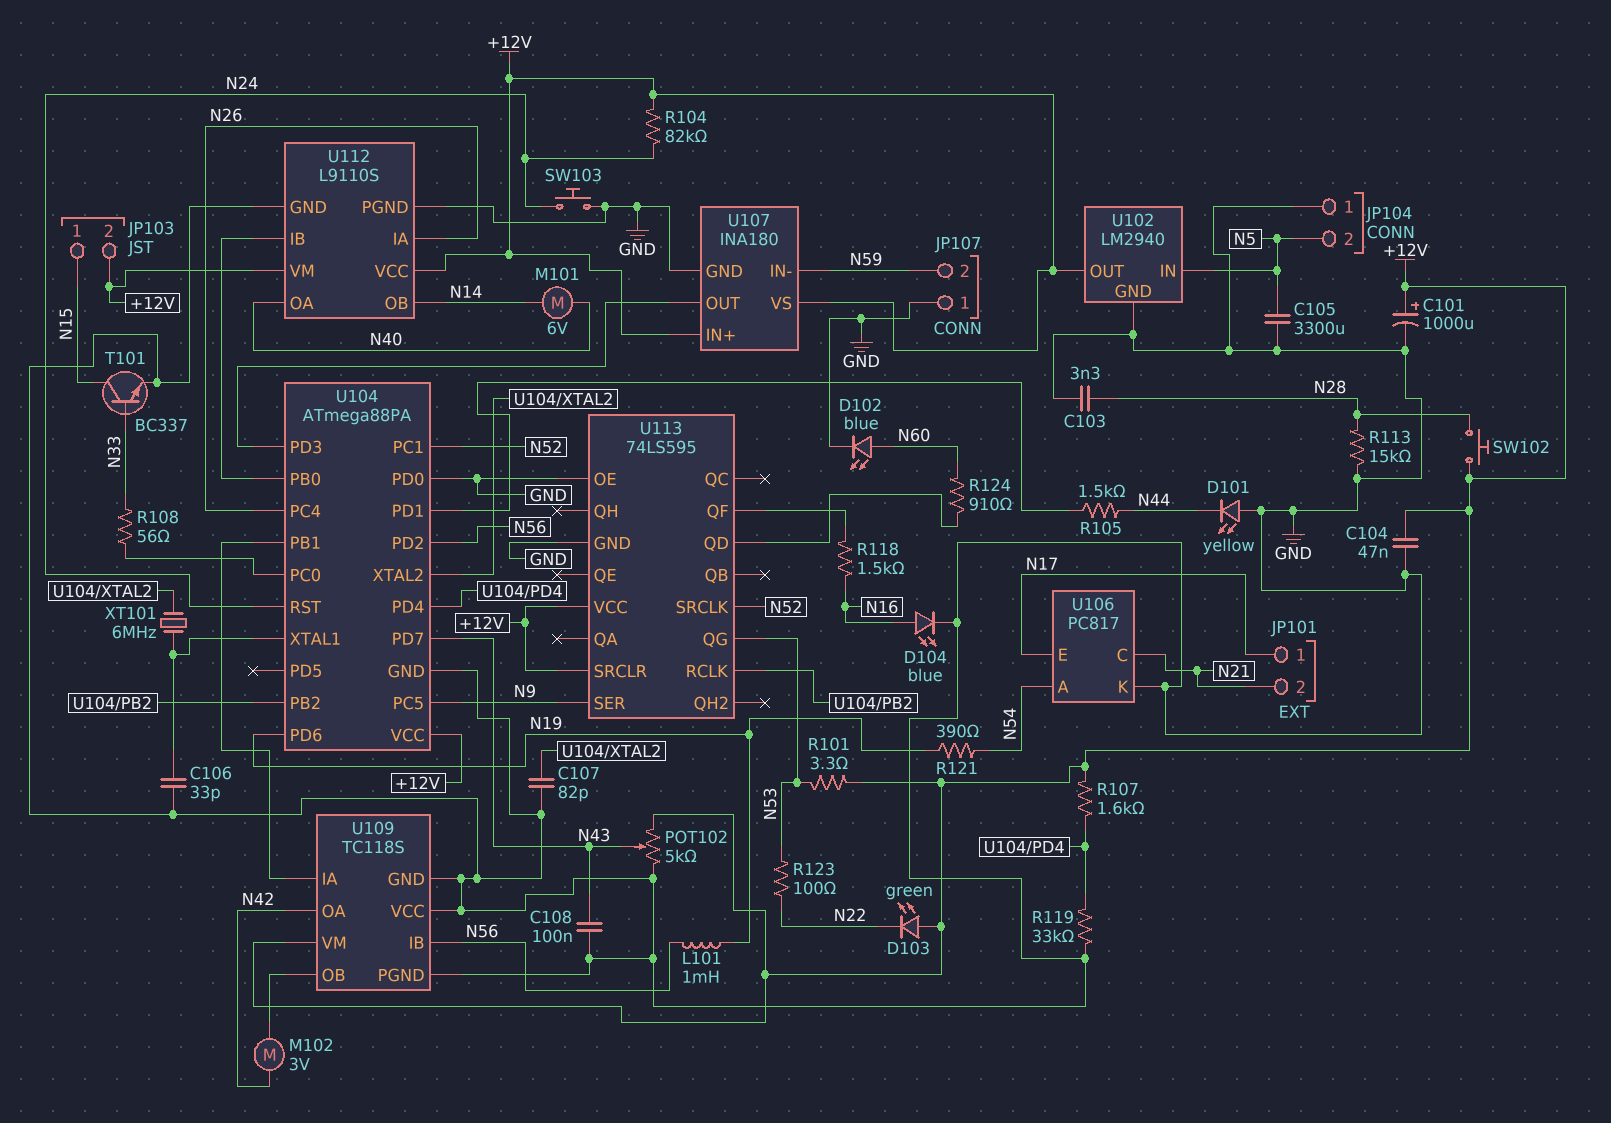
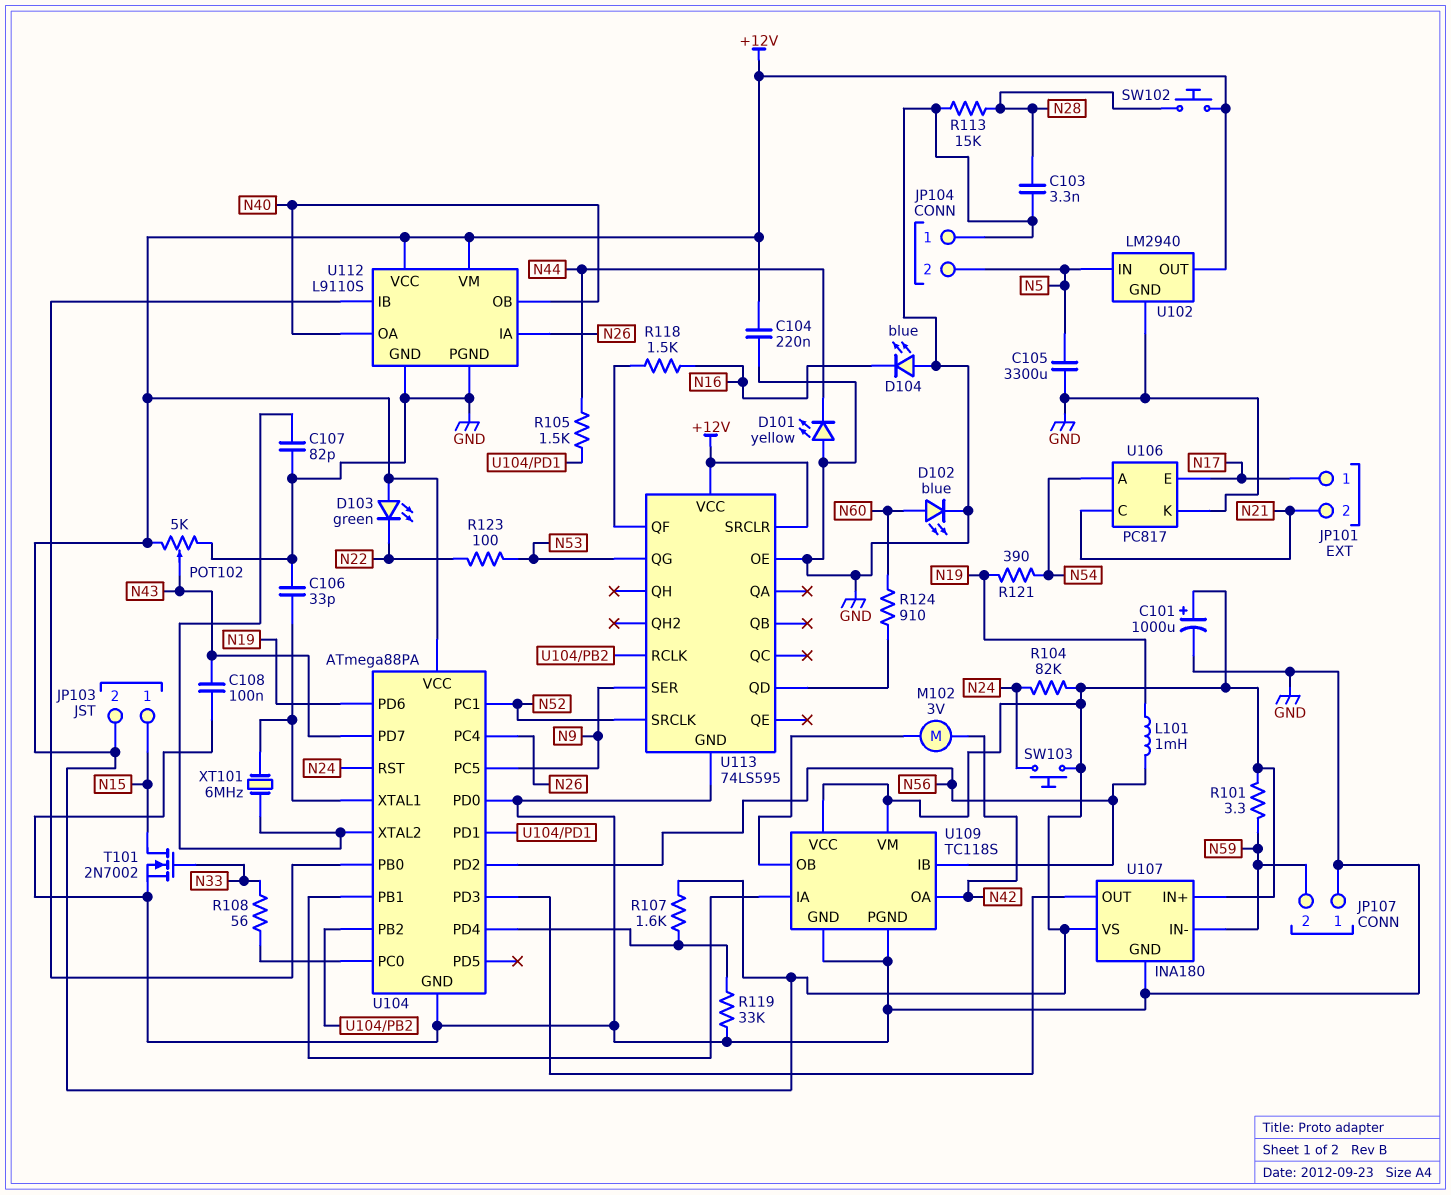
C104: 47nF (+12V, GND) -> 220nF (+12V, GND)
D104: LED blue (A N16, K GND) -> LED blue (A GND, K N16)
M101: motor 6V (N14, N40) -> none
R101: 3.3 (+12V, N53) -> 3.3 (+12V, N59)
SW103: button (GND, N24) -> button (+12V, N24)
T101: NPN BC337 (B N33, C N15, E GND) -> NMOS 2N7002 (G N33, D N15, S GND)
U109 pin VCC: GND -> +12V
U112 pin OB: N14 -> N40

